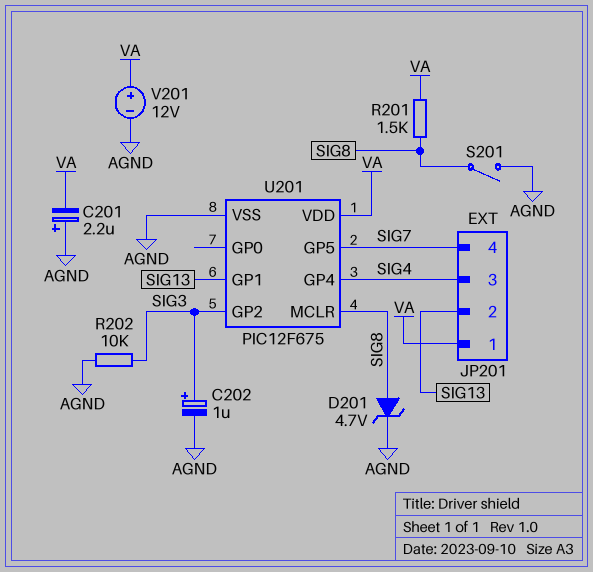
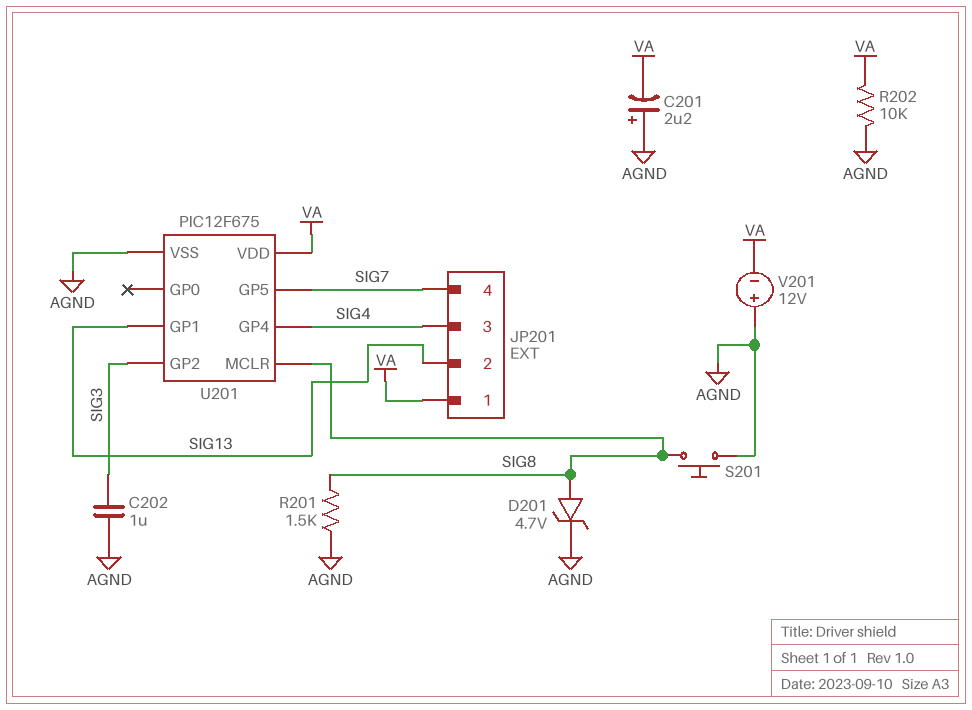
C202: 1uF (plus SIG3, minus AGND) -> 1uF (AGND, SIG3)
R201: 1.5k (SIG8, VA) -> 1.5k (AGND, SIG8)
R202: 10k (AGND, SIG3) -> 10k (AGND, VA)
S201: switch (AGND, SIG8) -> button (AGND, SIG8)
V201: 12V (plus VA, minus AGND) -> 12V (plus AGND, minus VA)

